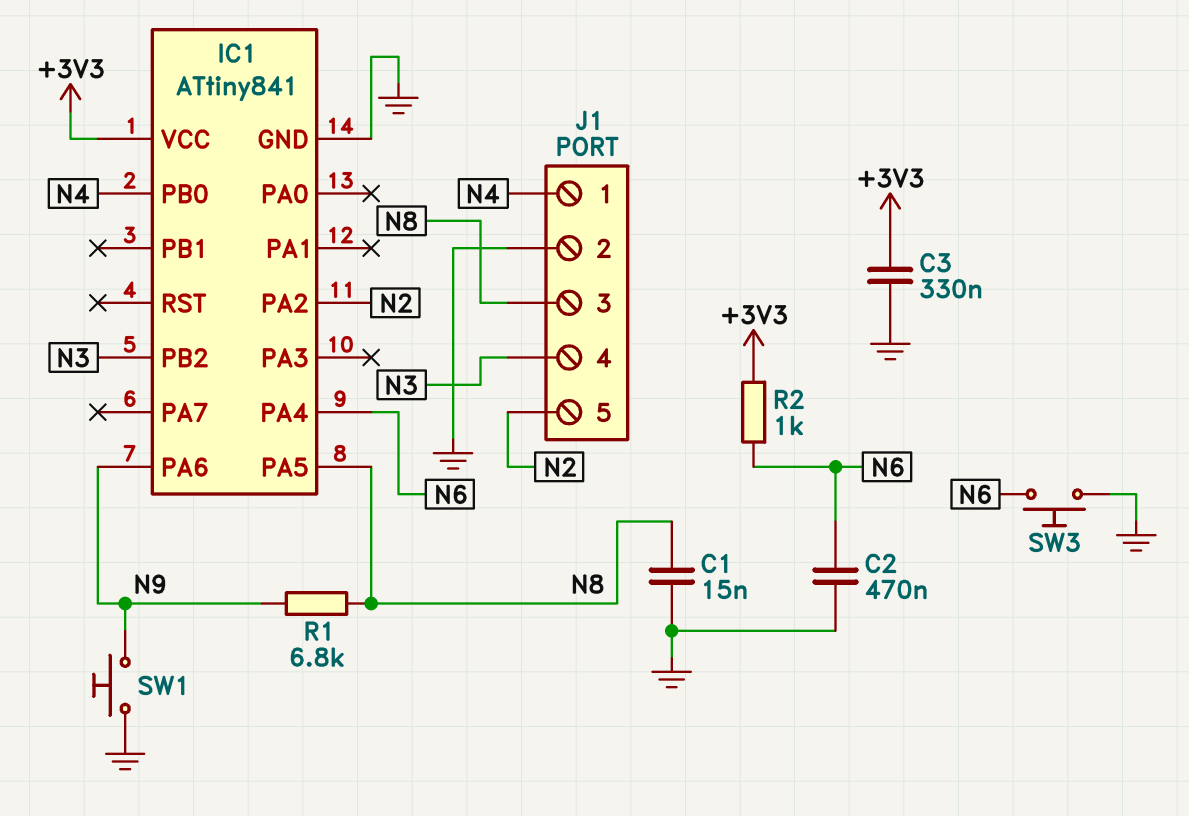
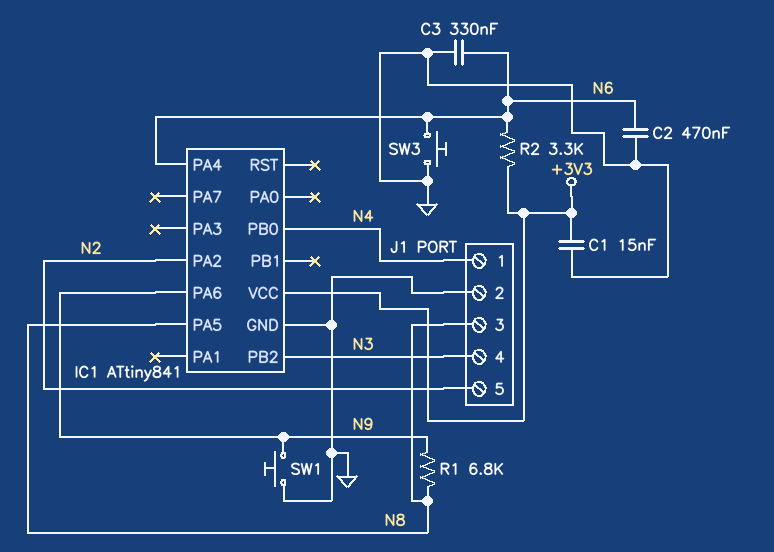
C1: 15nF (GND, N8) -> 15nF (+3V3, GND)
C3: 330nF (+3V3, GND) -> 330nF (GND, N6)
R2: 1k (+3V3, N6) -> 3.3k (+3V3, N6)

